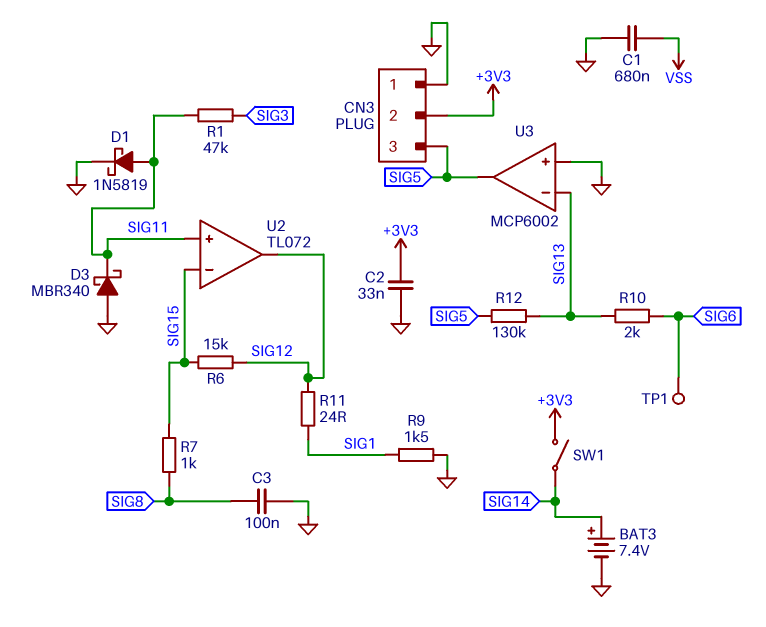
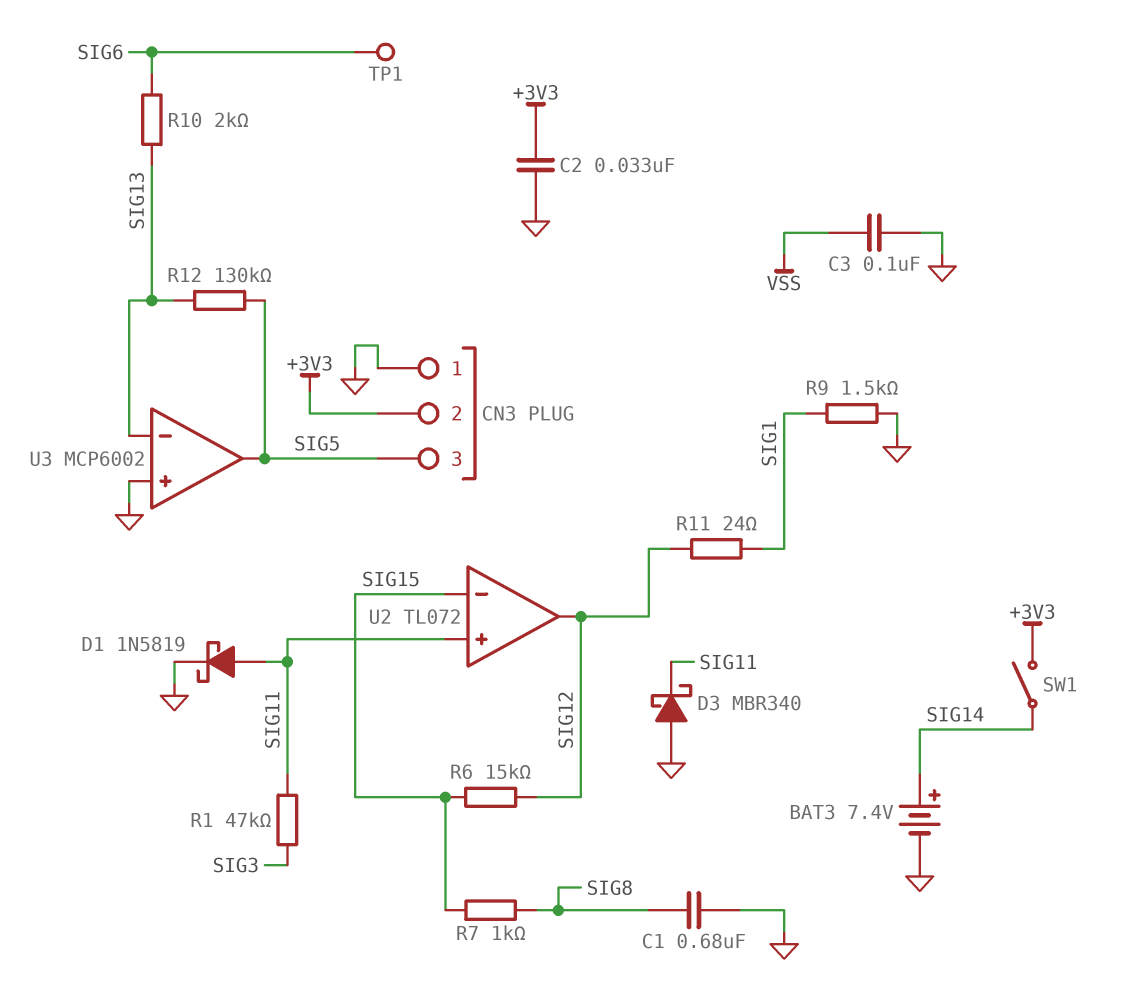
C1: 680nF (GND, VSS) -> 680nF (GND, SIG8)
C3: 100nF (GND, SIG8) -> 100nF (GND, VSS)

